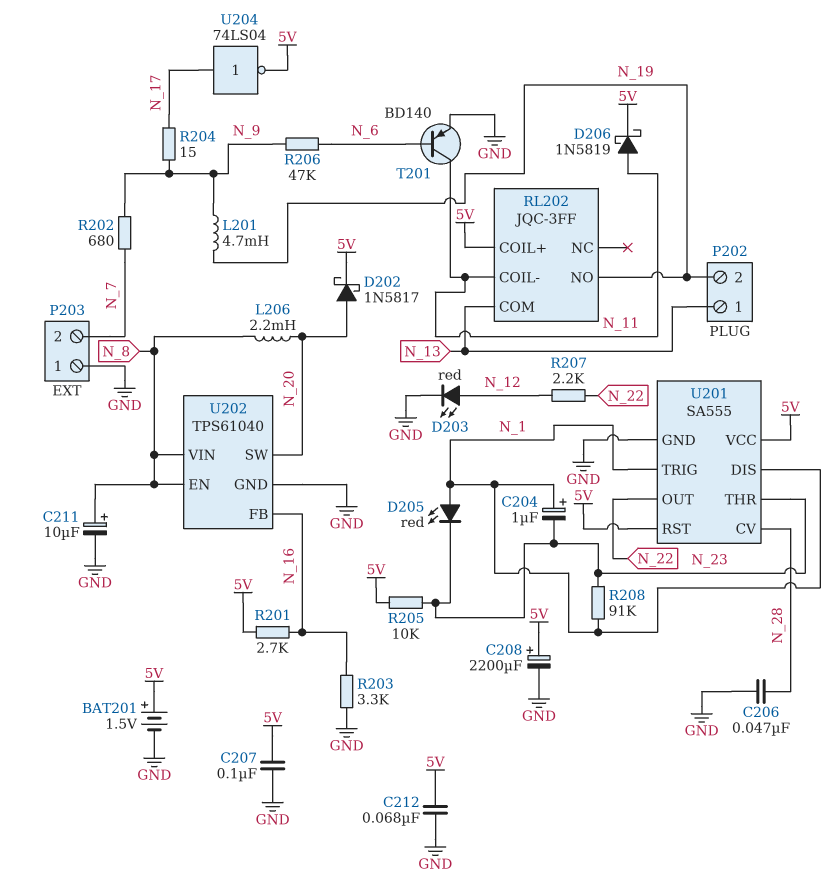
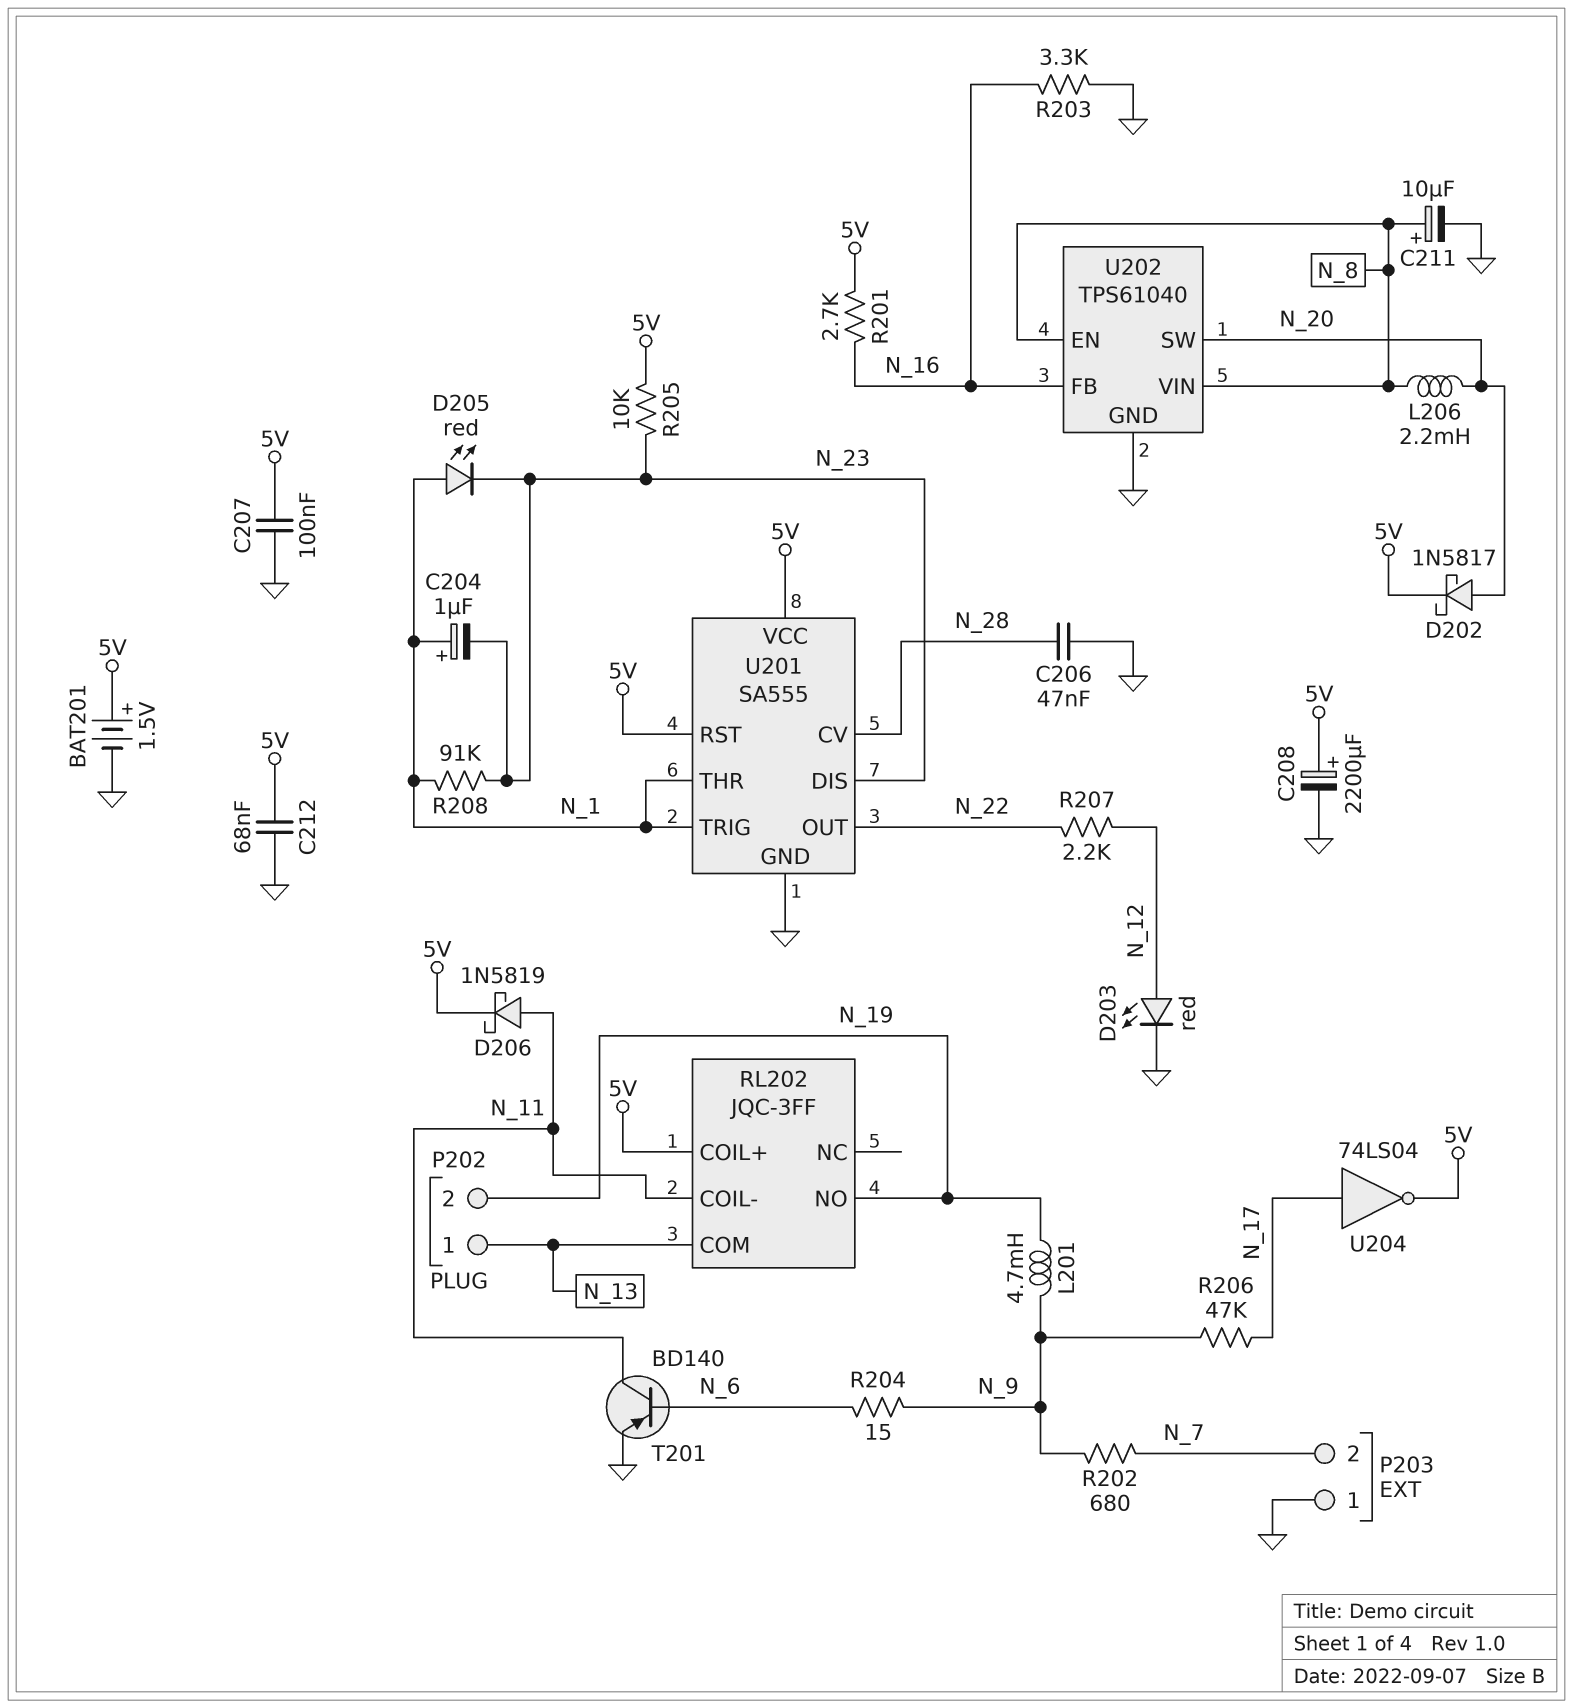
R204: 15 (N_9, N_17) -> 15 (N_6, N_9)
R206: 47k (N_6, N_9) -> 47k (N_9, N_17)
U201 pin DIS: N_1 -> N_23
U201 pin THR: N_23 -> N_1

